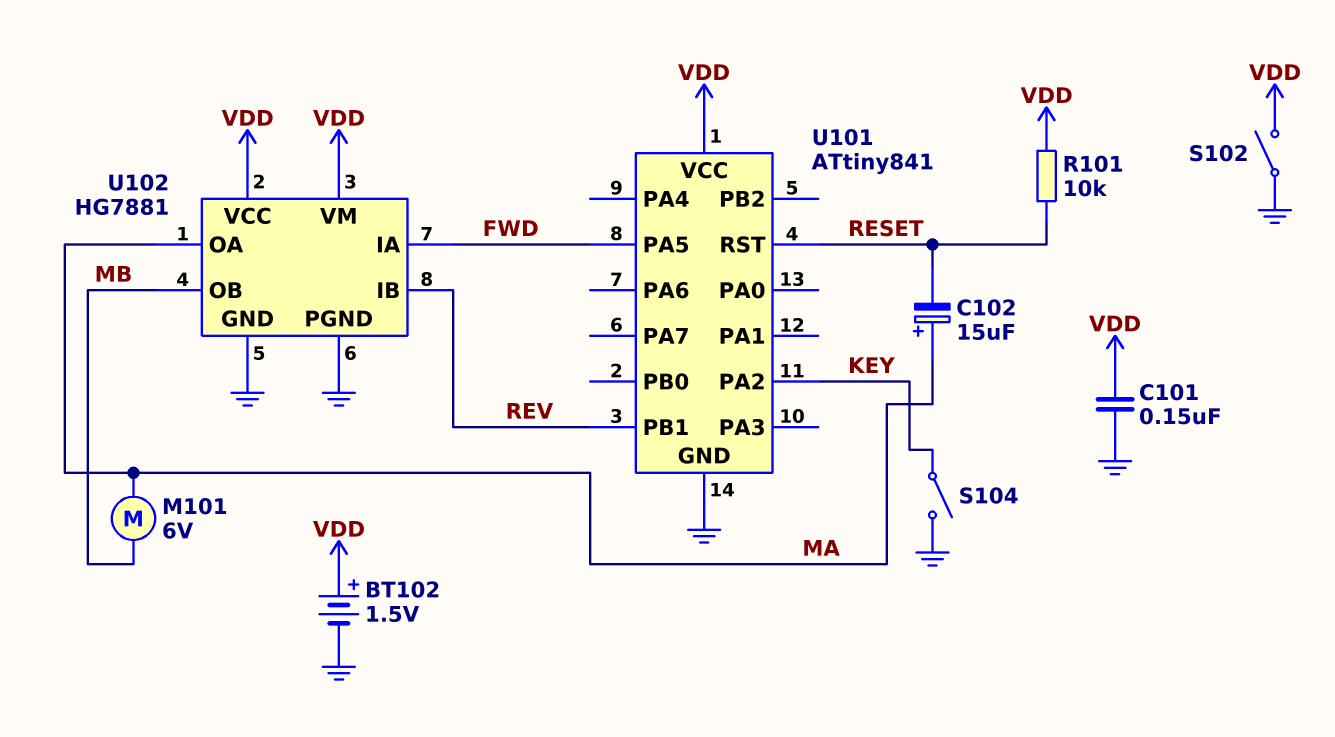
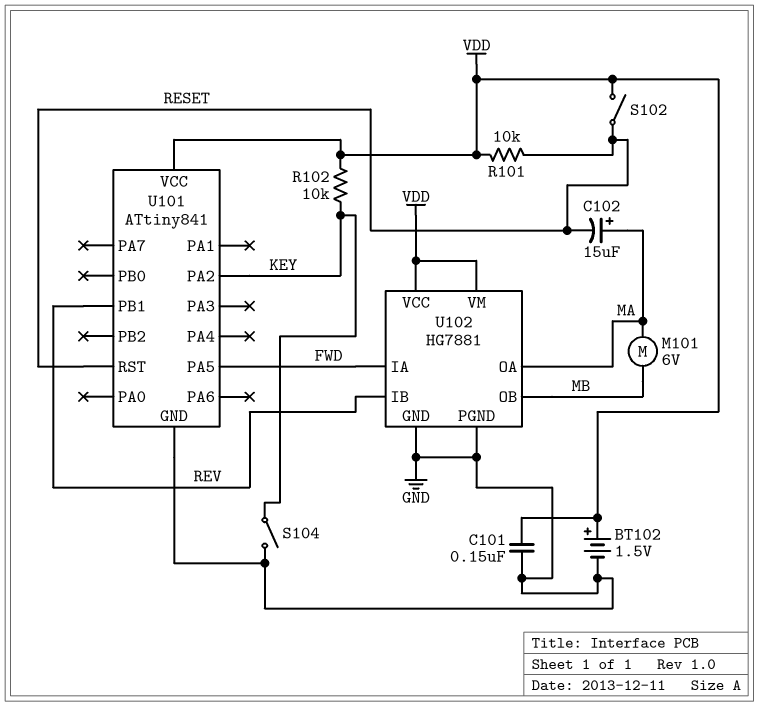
R102: none -> 10k (KEY, VDD)
S102: switch (GND, VDD) -> switch (RESET, VDD)

